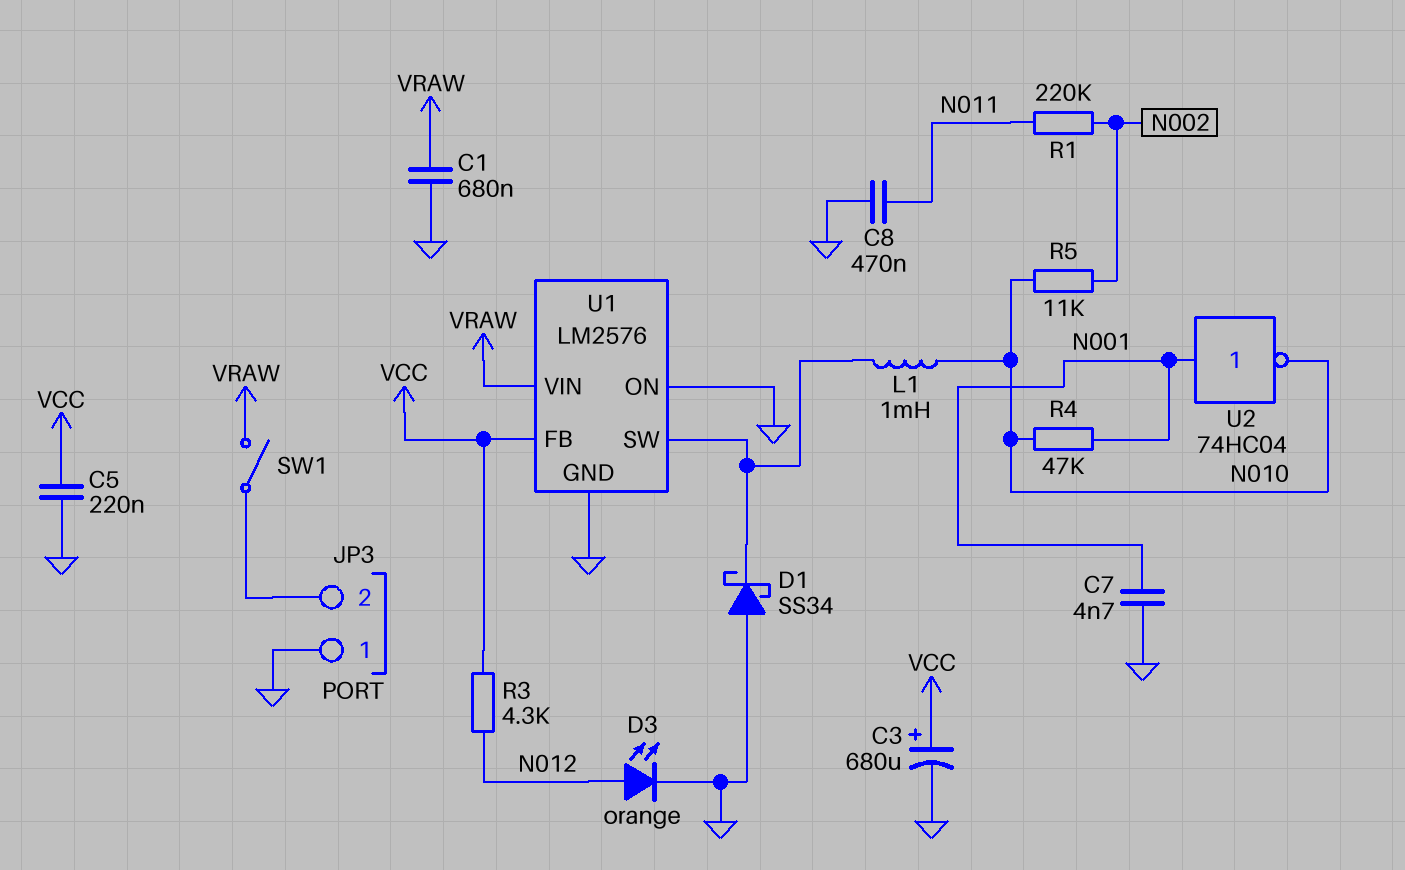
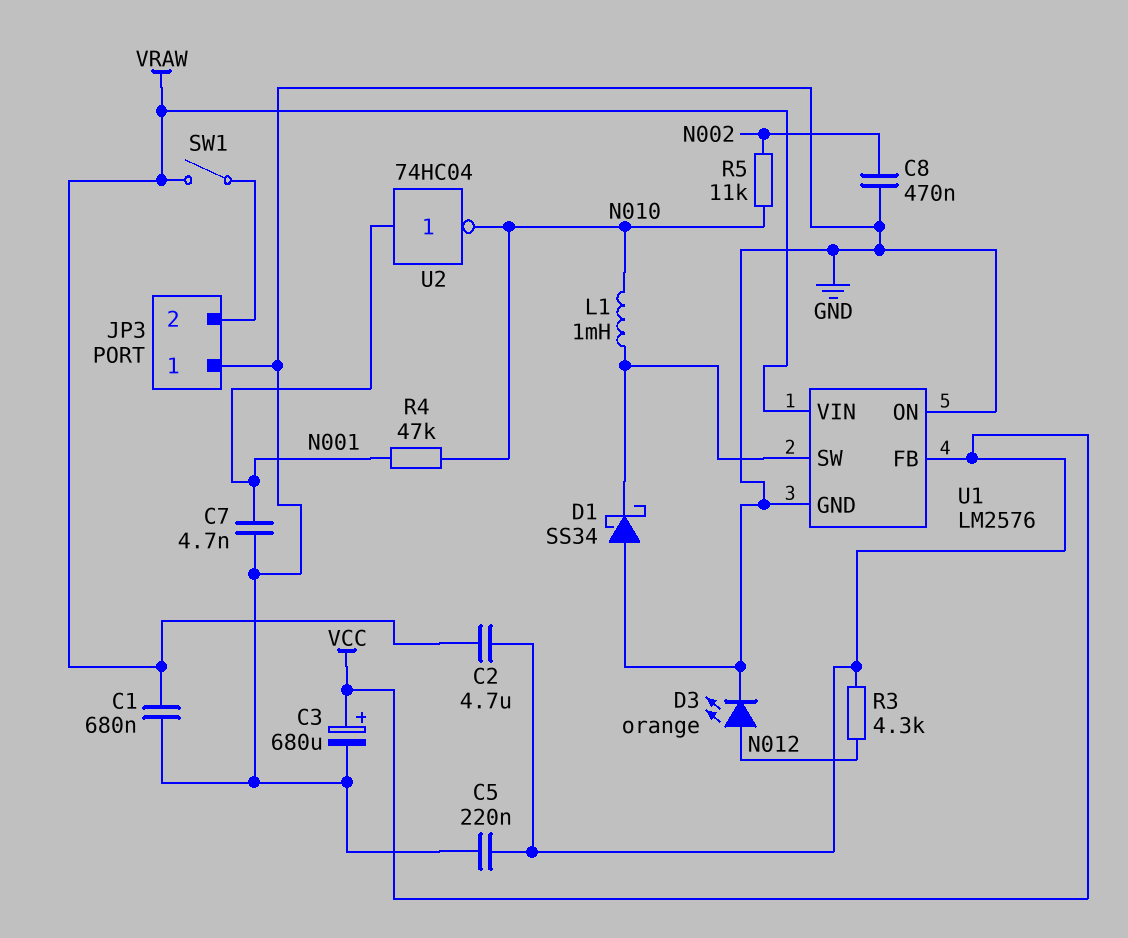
C2: none -> 4.7uF (VCC, VRAW)
C8: 470nF (GND, N011) -> 470nF (GND, N002)
R1: 220k (N002, N011) -> none

